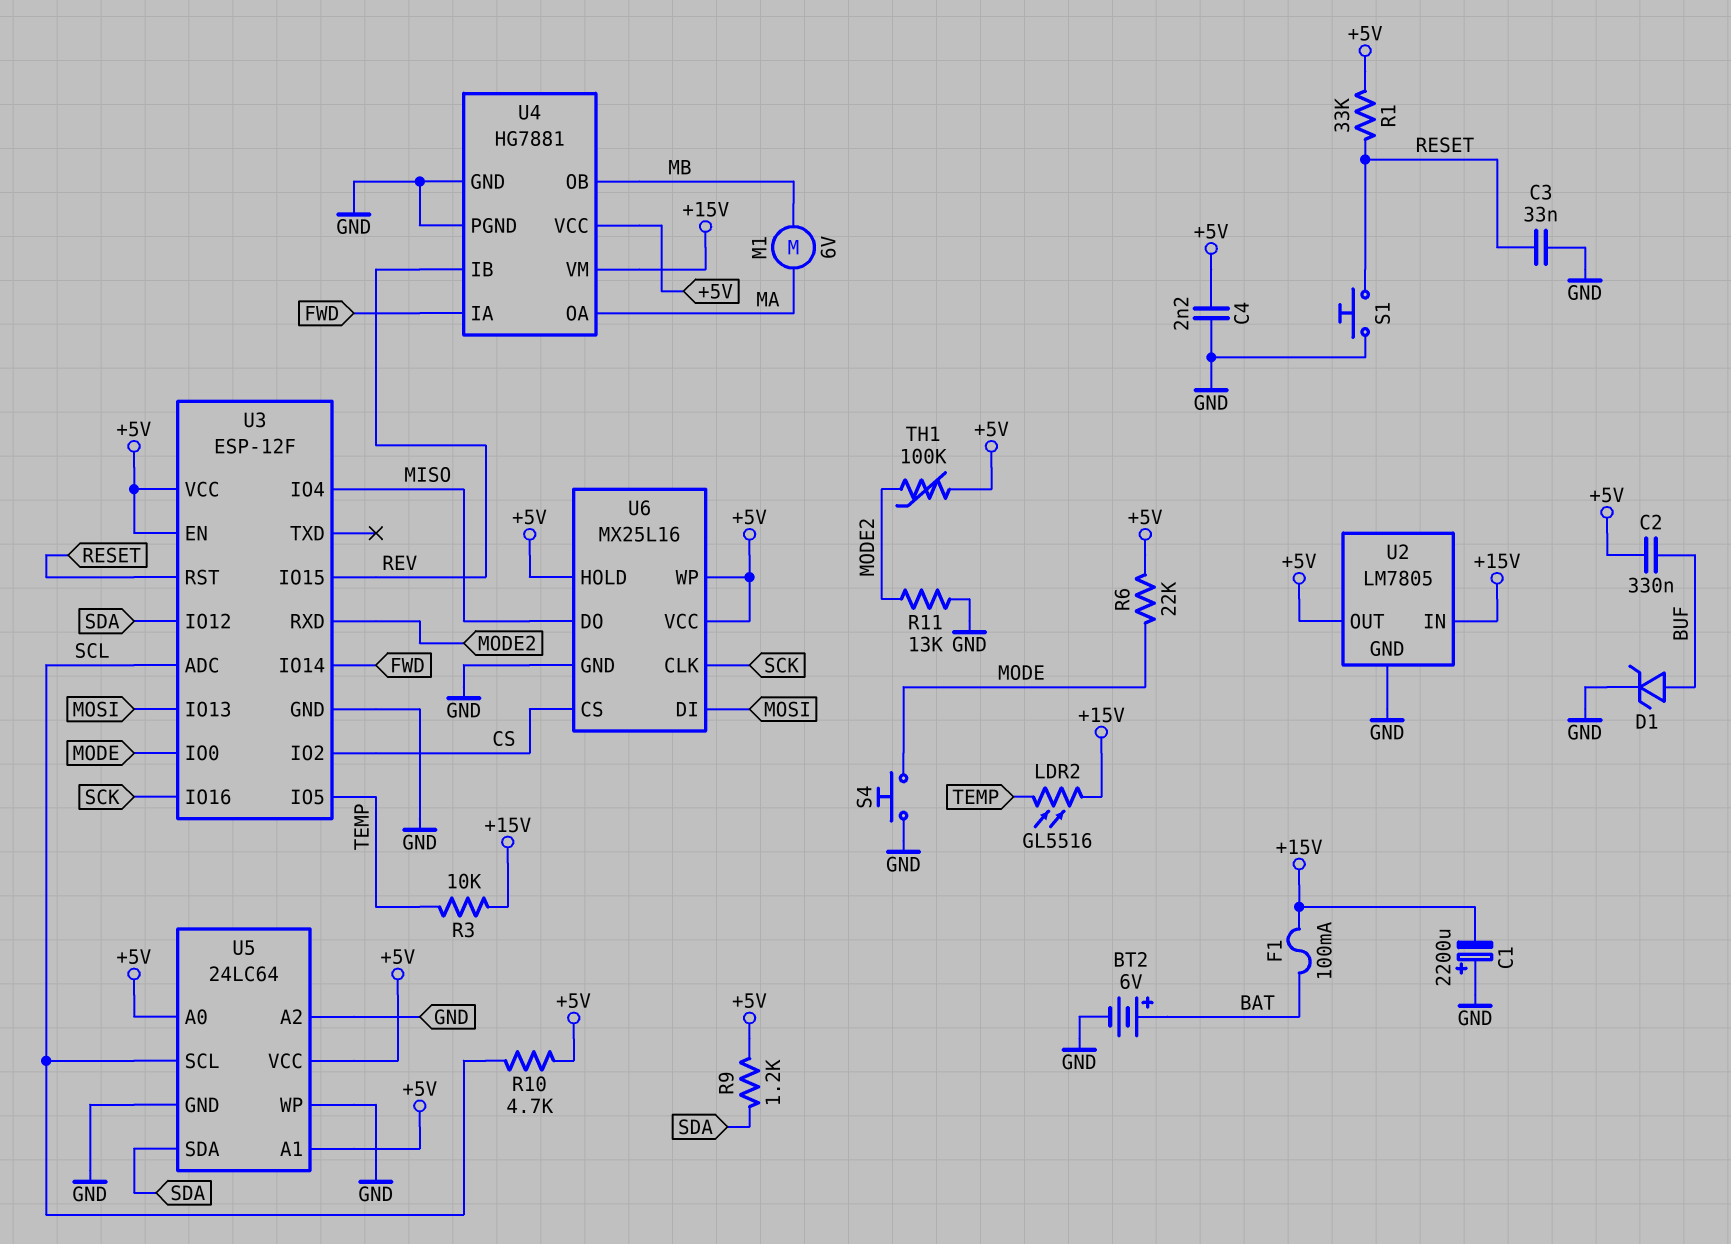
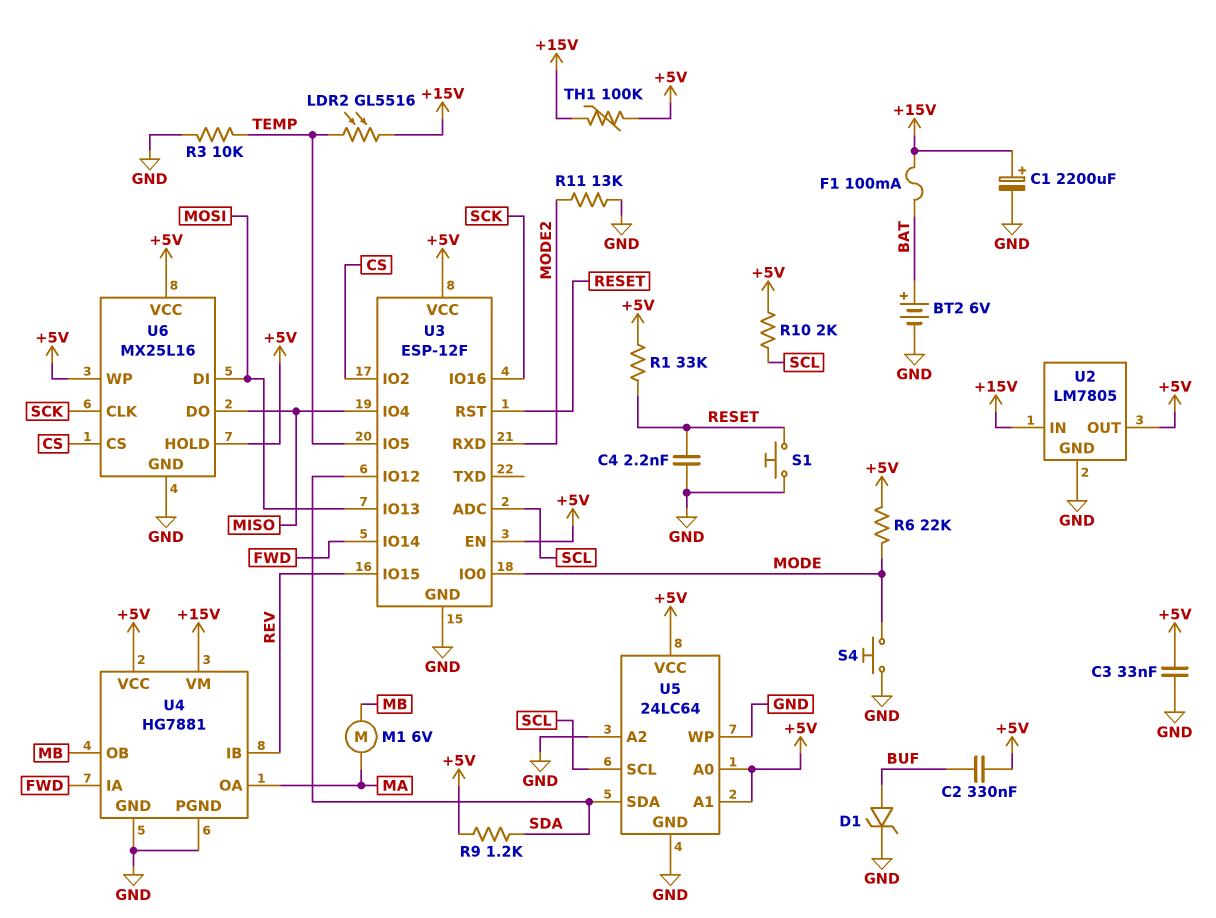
C1: 2200uF (plus GND, minus +15V) -> 2200uF (plus +15V, minus GND)
C3: 33nF (GND, RESET) -> 33nF (+5V, GND)
C4: 2.2nF (+5V, GND) -> 2.2nF (GND, RESET)
R3: 10k (+15V, TEMP) -> 10k (GND, TEMP)
R10: 4.7k (+5V, SCL) -> 2k (+5V, SCL)
TH1: 100k (+5V, MODE2) -> 100k (+5V, +15V)

